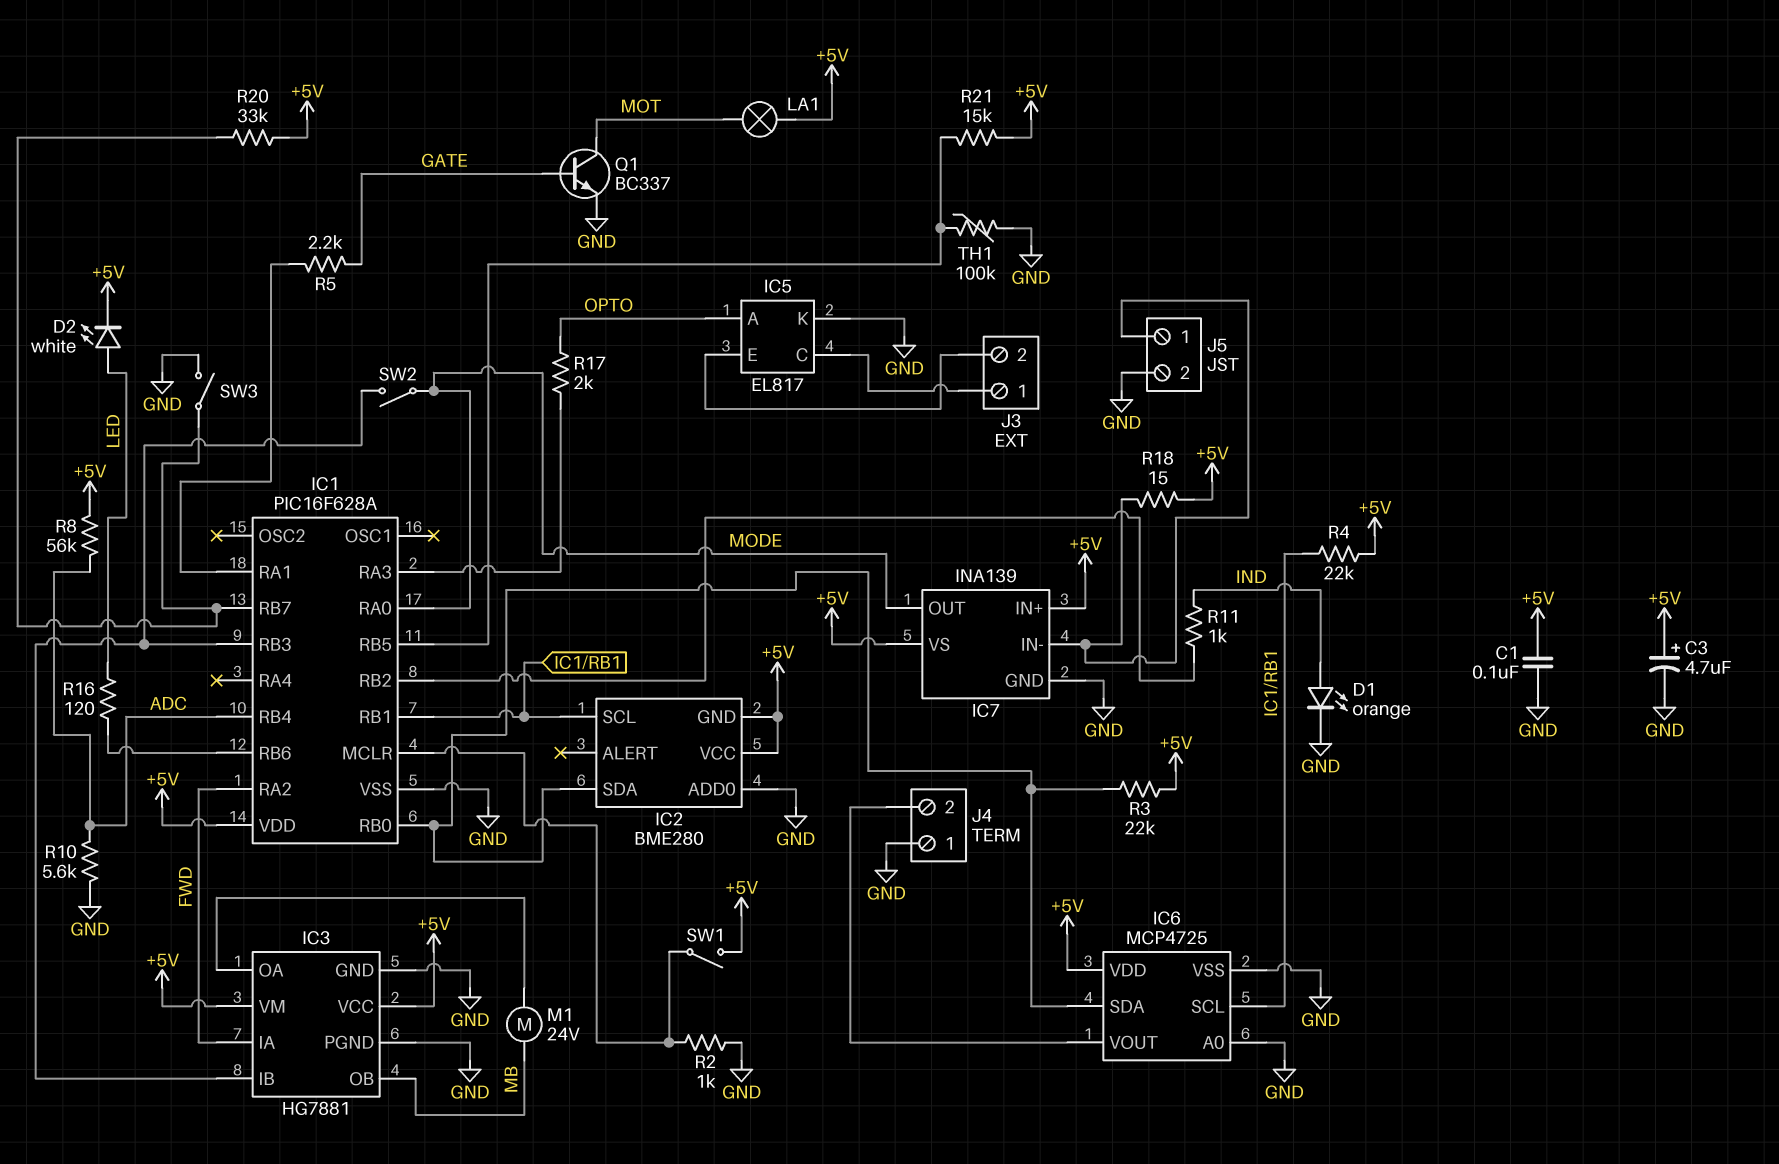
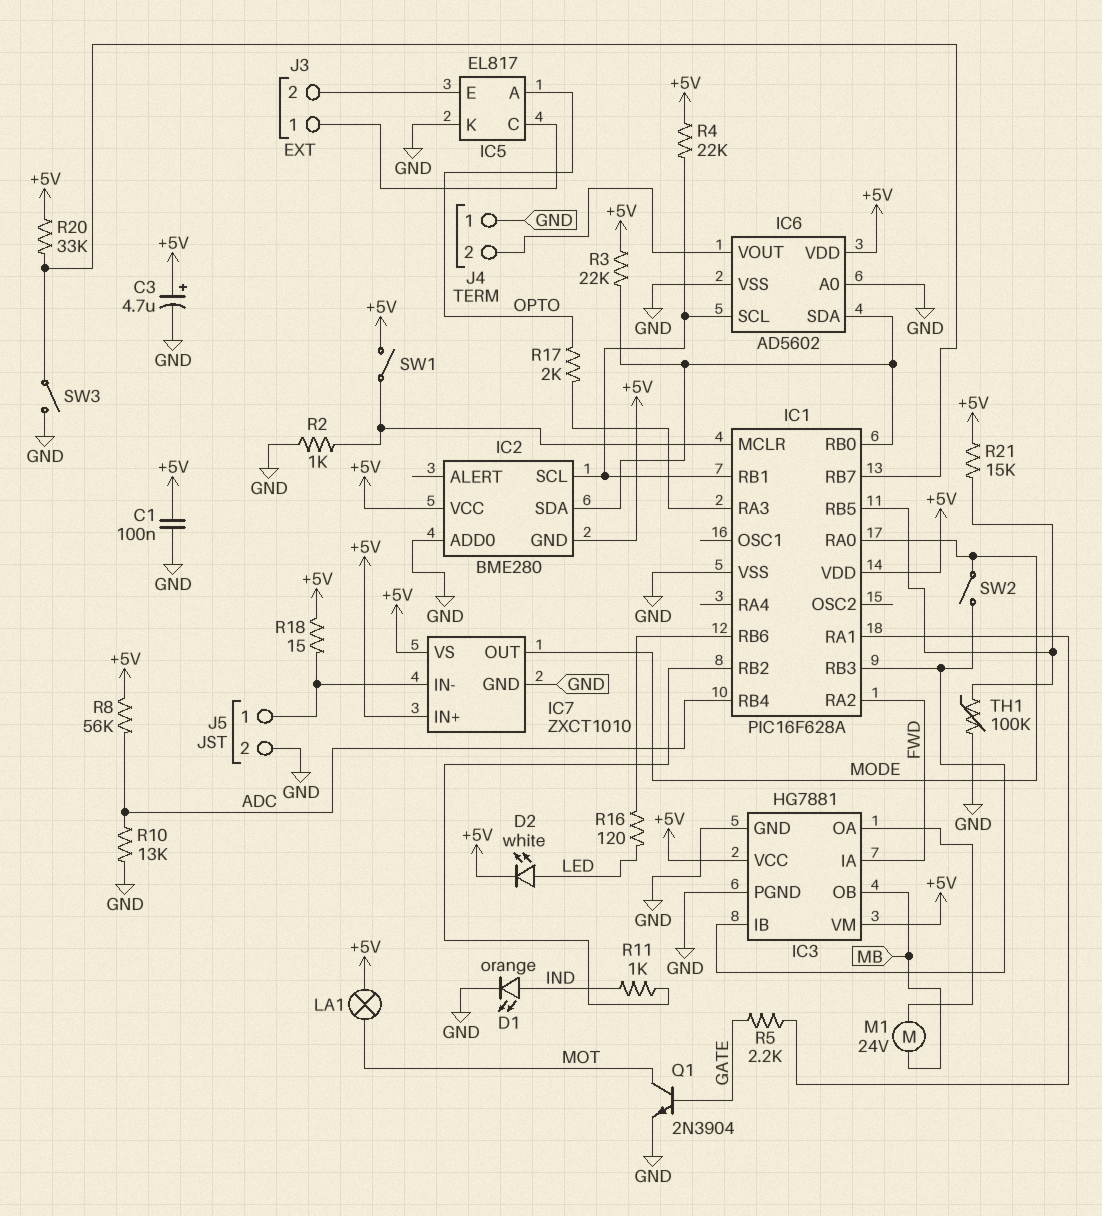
IC6: MCP4725 -> AD5602
IC7: INA139 -> ZXCT1010
Q1: NPN BC337 (B GATE, C MOT, E GND) -> NPN 2N3904 (B GATE, C MOT, E GND)
R10: 5.6k (ADC, GND) -> 13k (ADC, GND)

